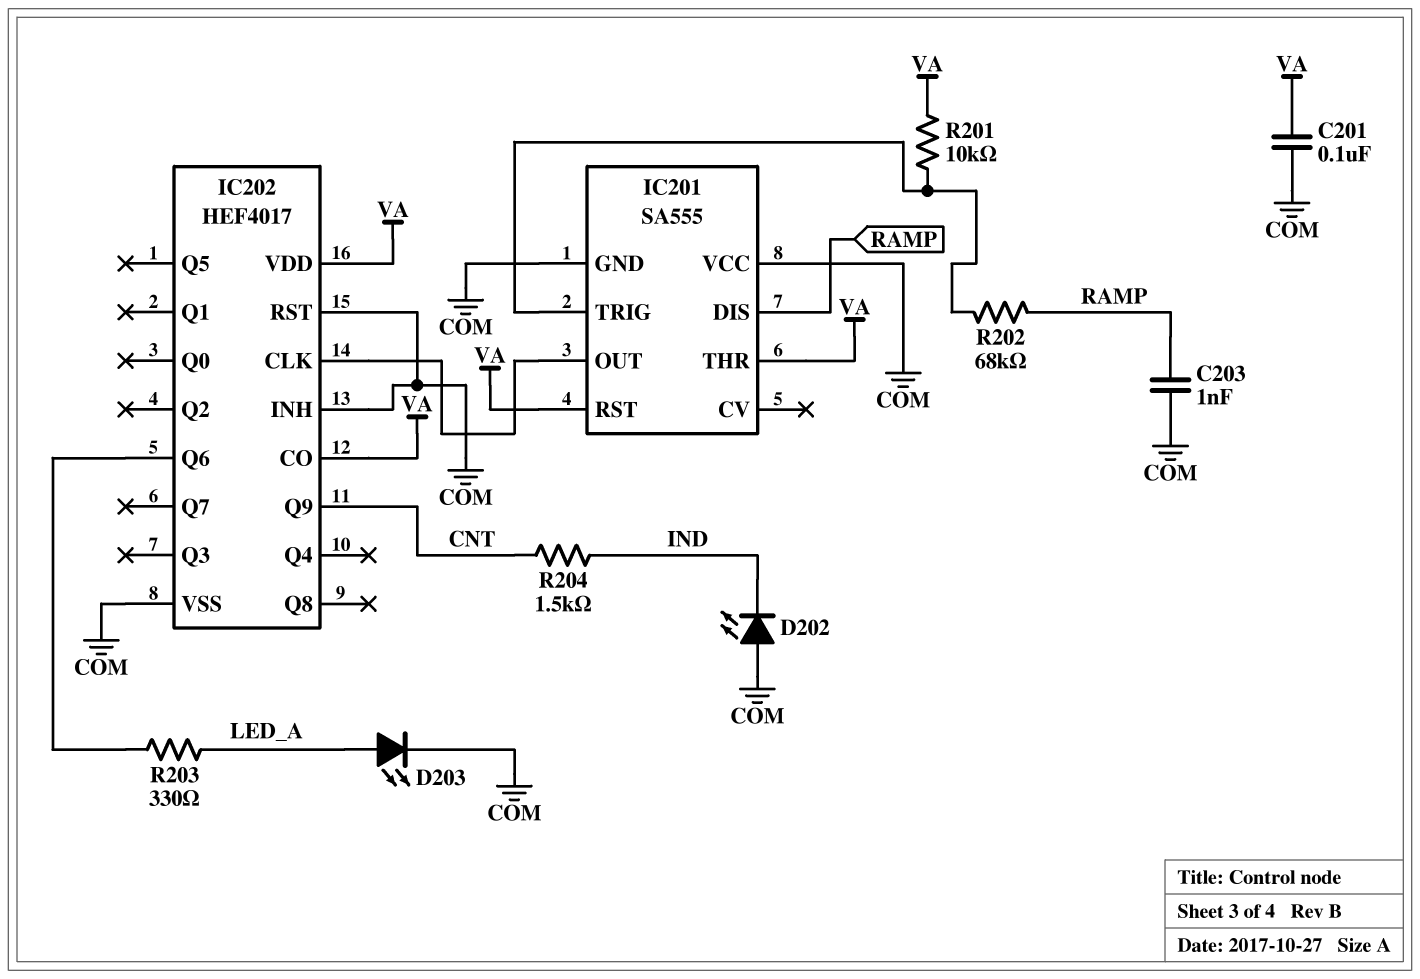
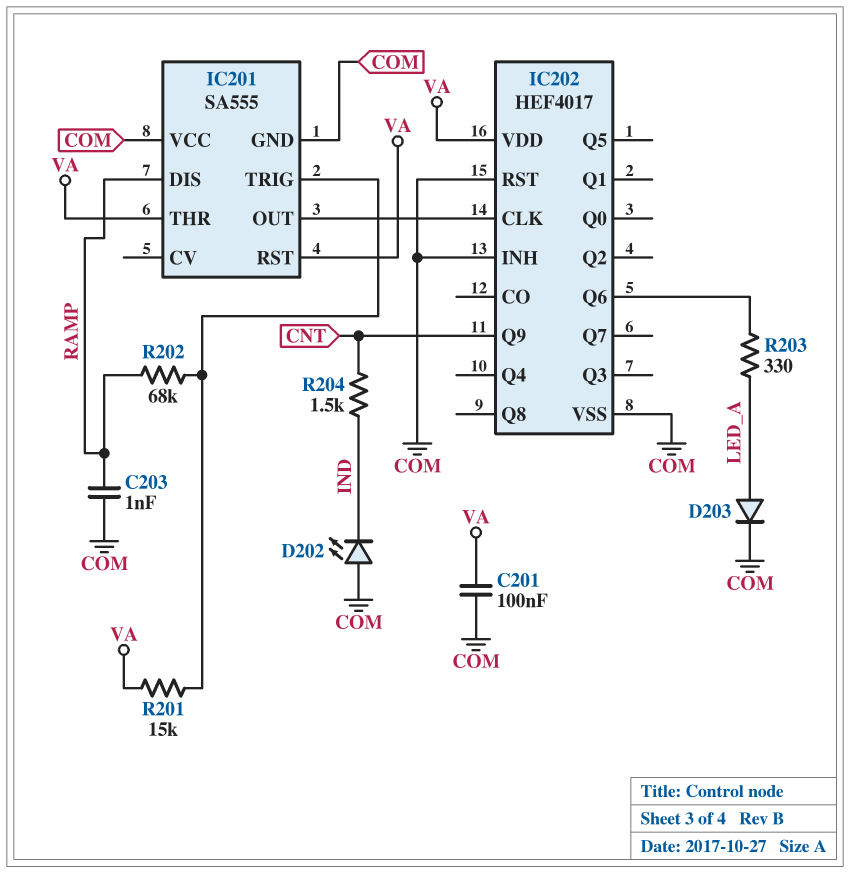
D203: LED (A LED_A, K COM) -> diode (A LED_A, K COM)
IC202 pin CO: VA -> none
R201: 10k (IC201/TRIG, VA) -> 15k (IC201/TRIG, VA)

